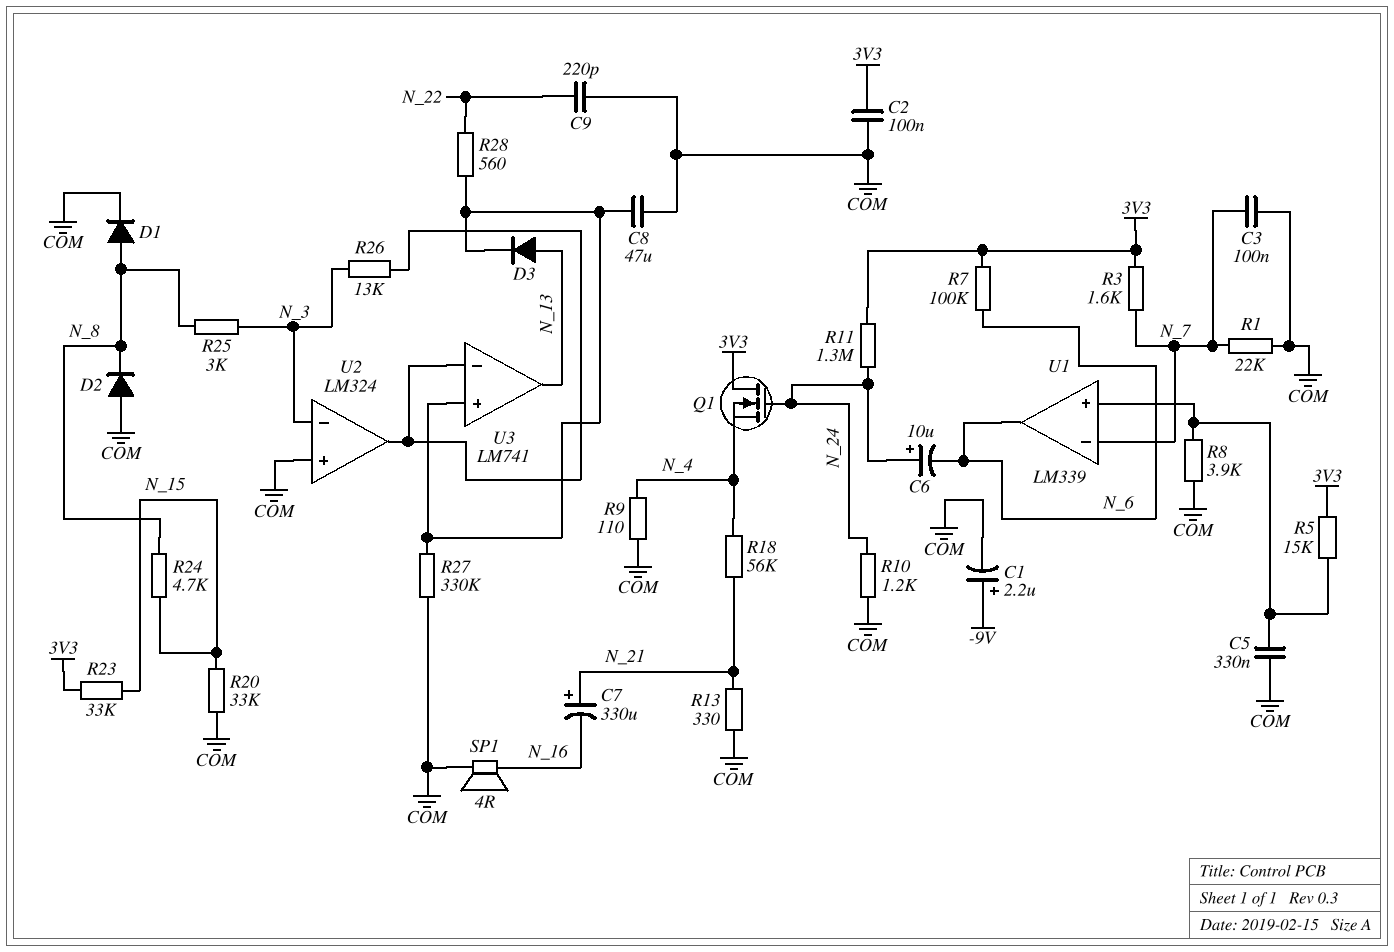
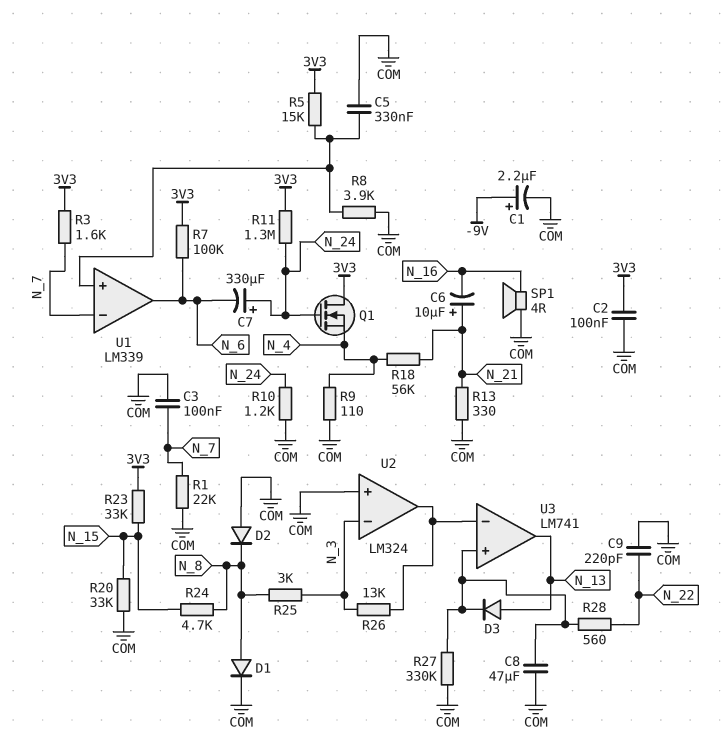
C6: 10uF (plus N_24, minus N_6) -> 10uF (plus N_21, minus N_16)
C7: 330uF (plus N_21, minus N_16) -> 330uF (plus N_24, minus N_6)

